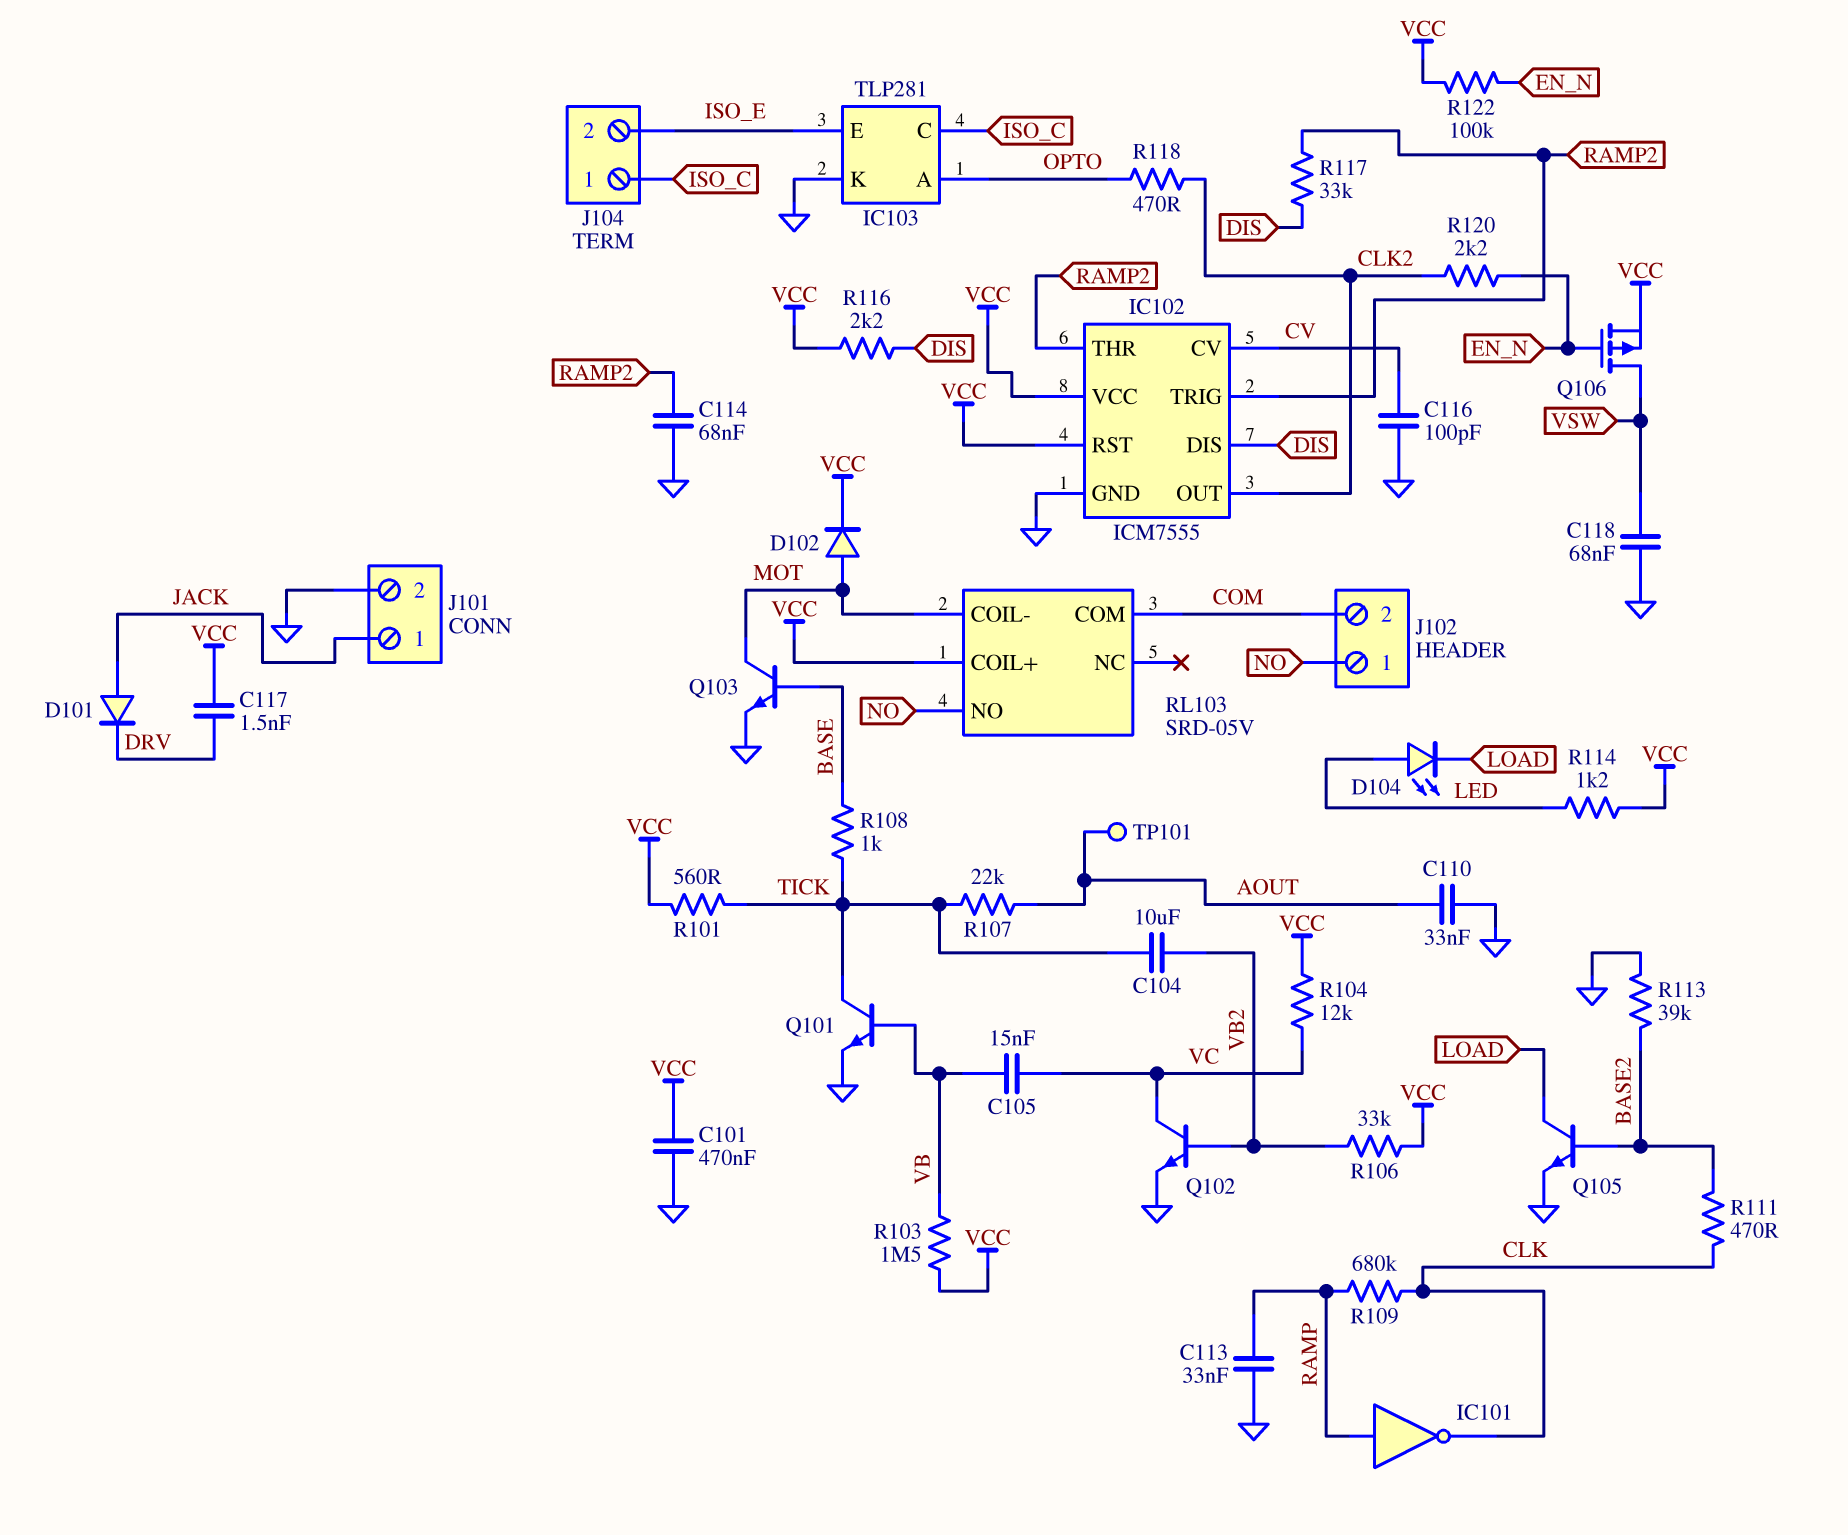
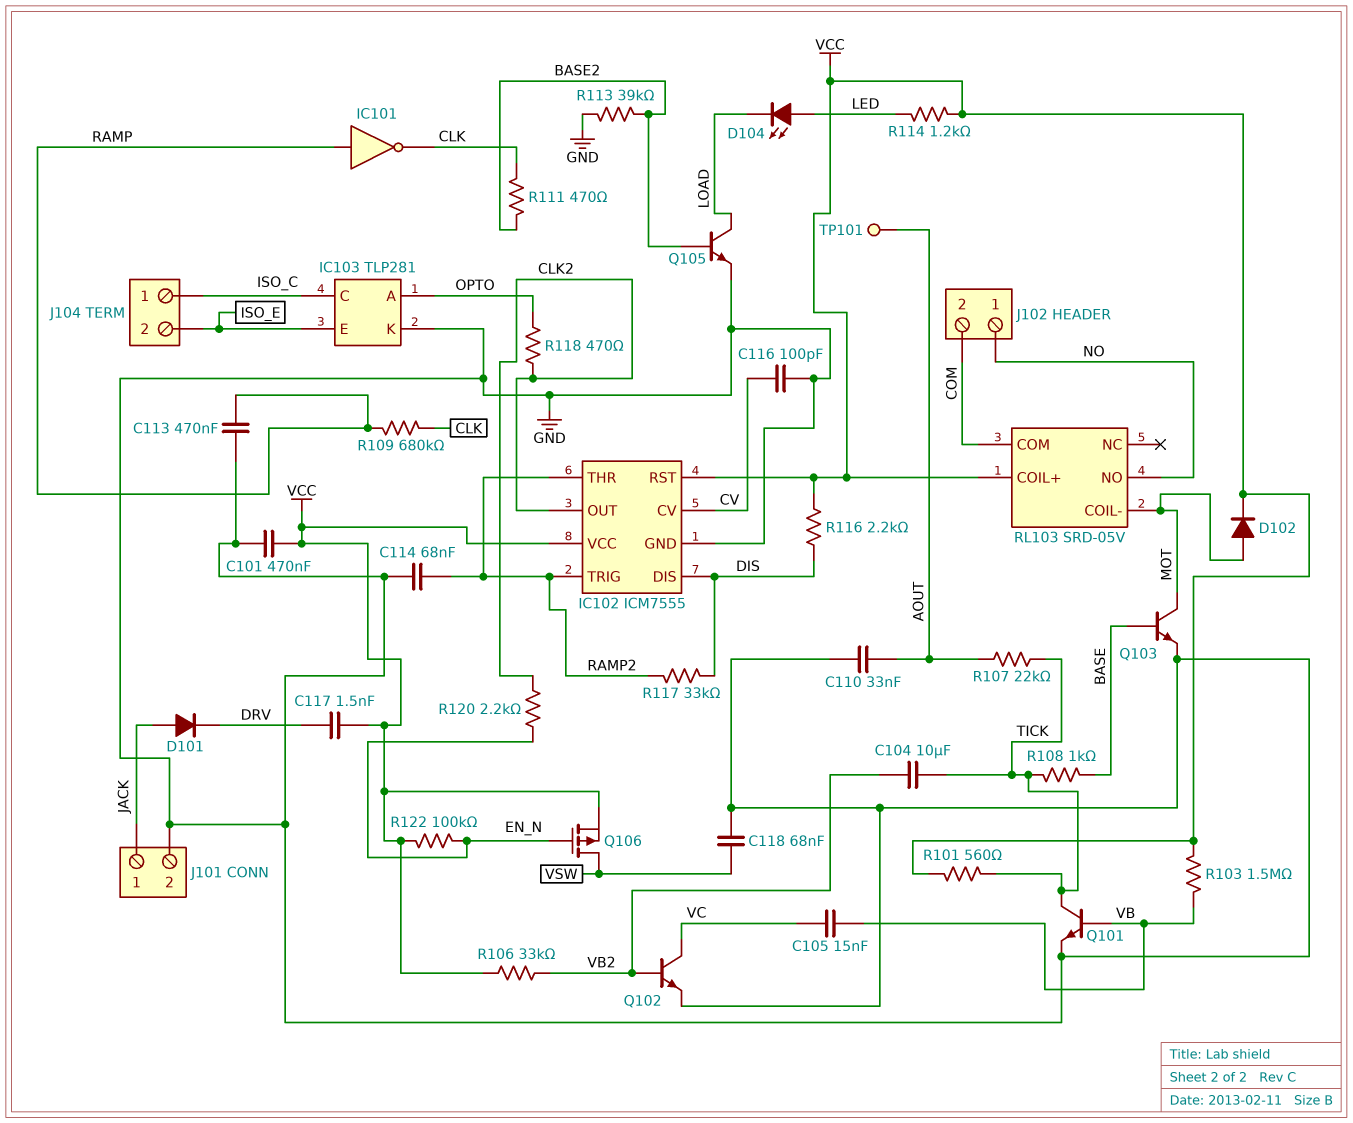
C113: 33nF (GND, RAMP) -> 470nF (GND, RAMP)
R104: 12k (VC, VCC) -> none

